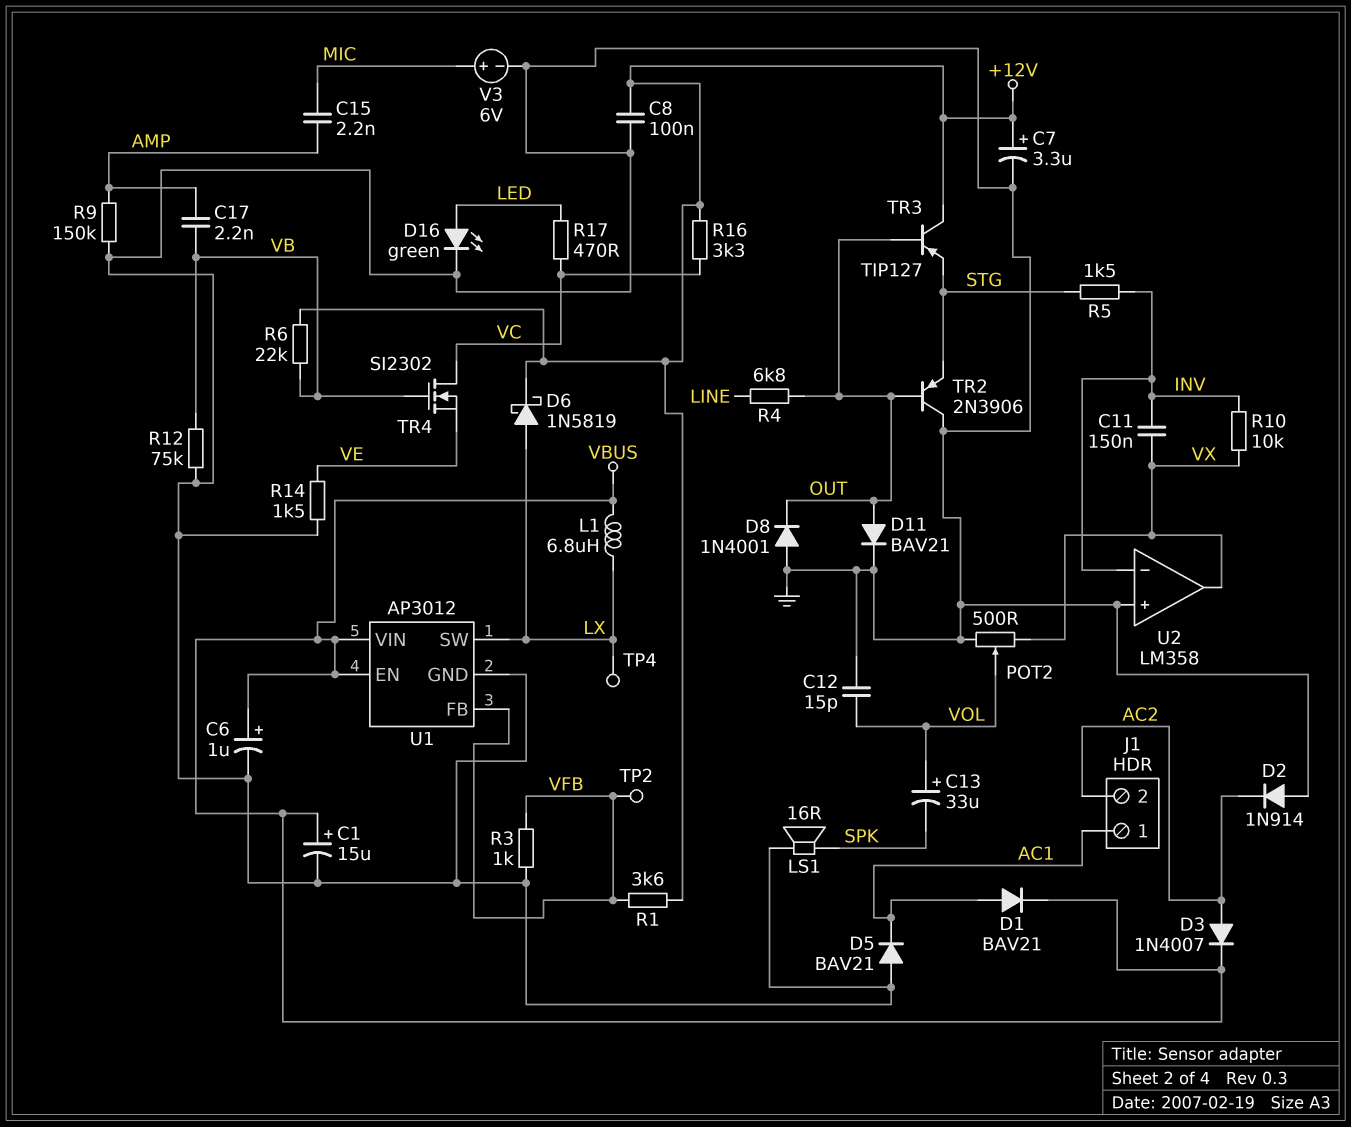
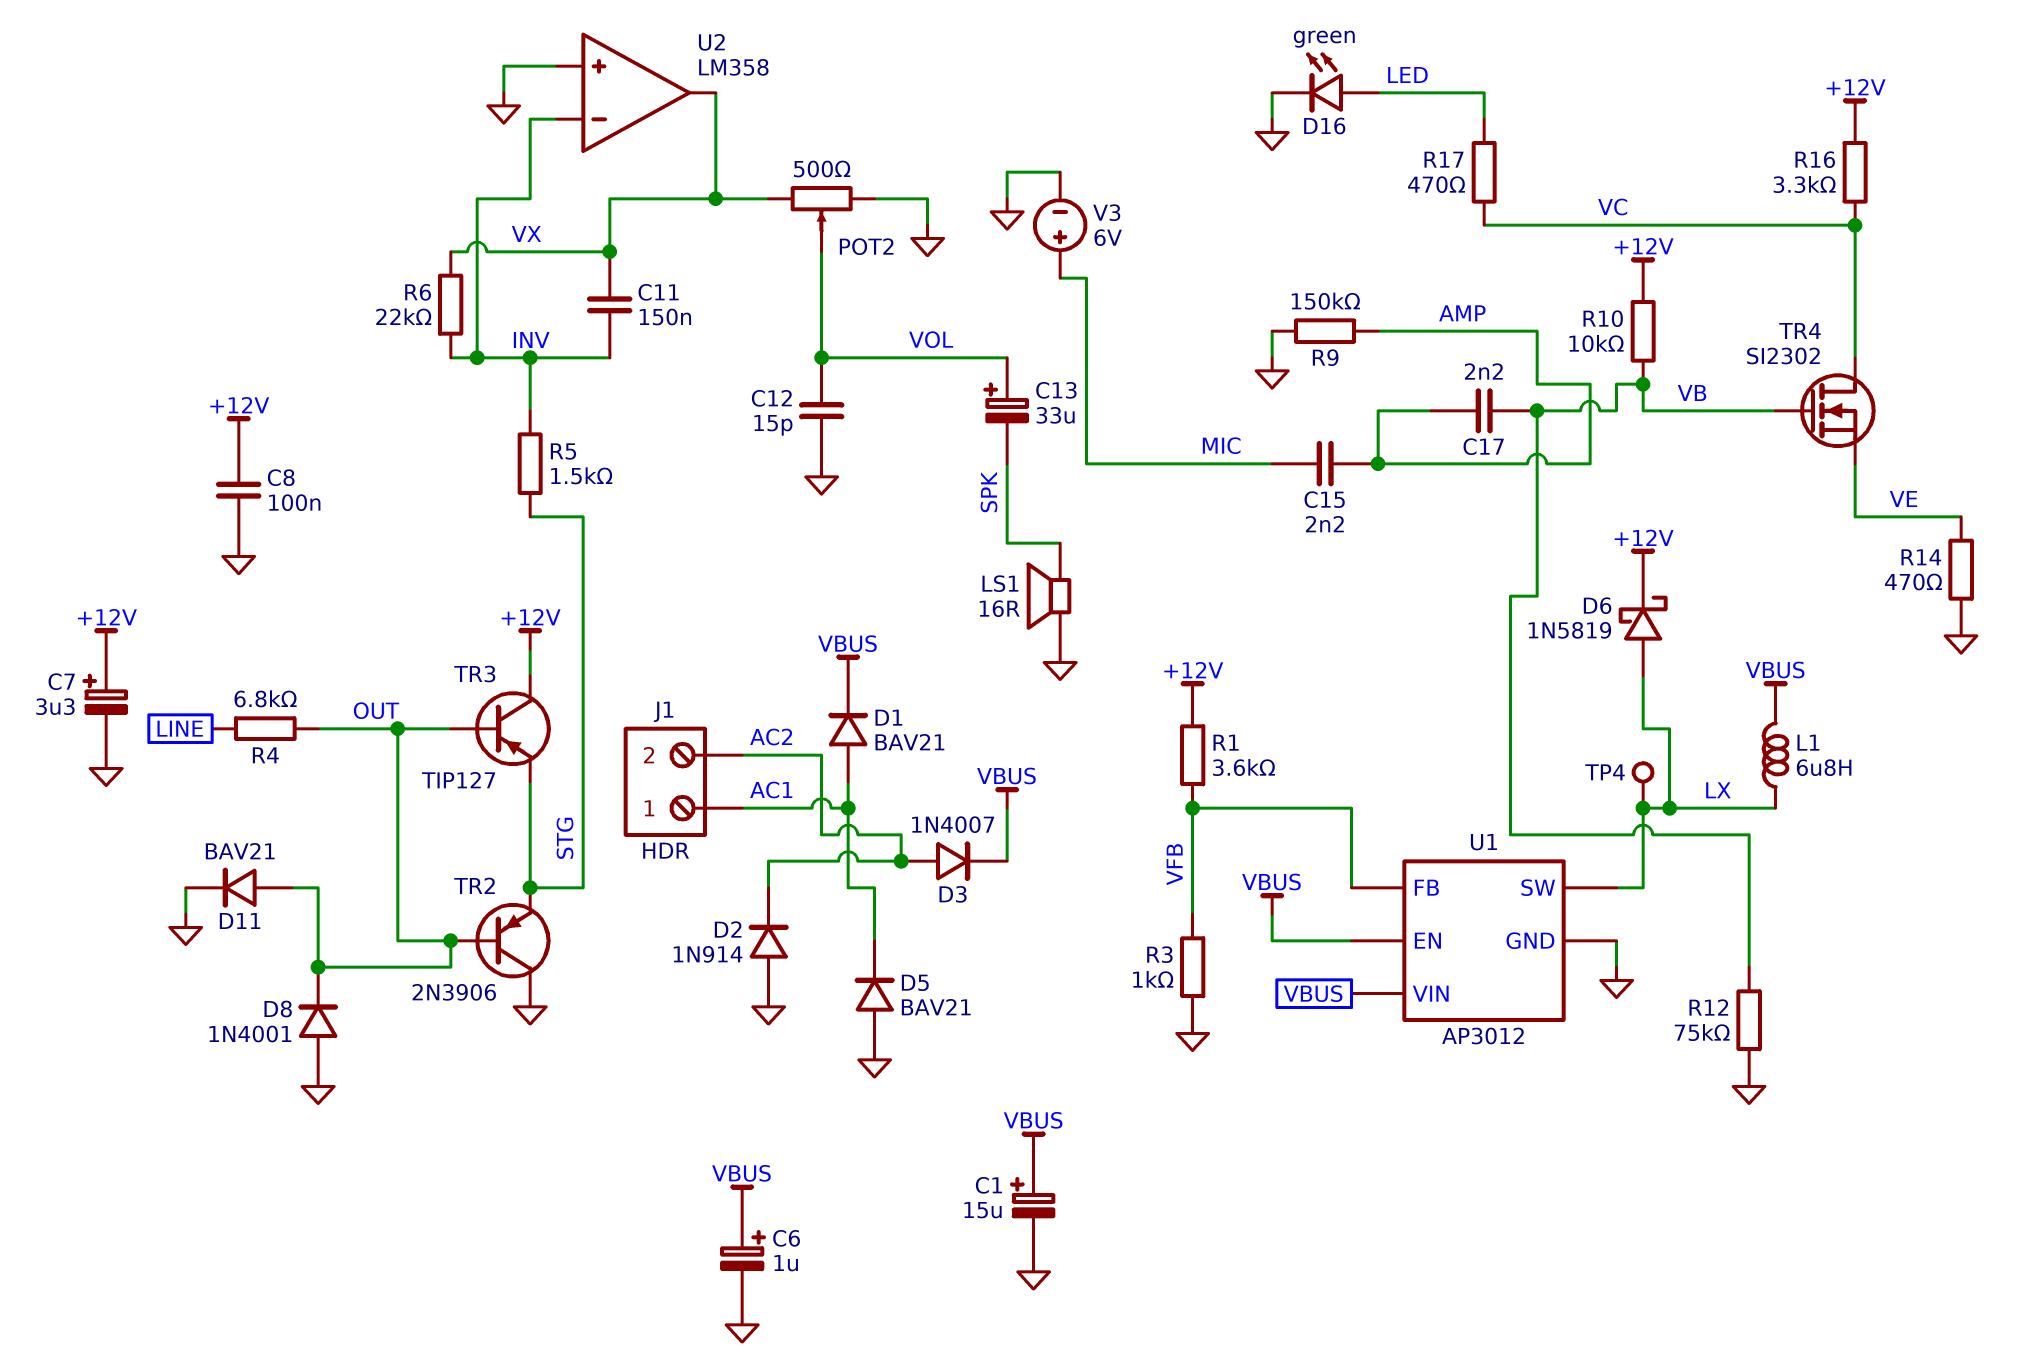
R6: 22k (+12V, VB) -> 22k (INV, VX)
R10: 10k (INV, VX) -> 10k (+12V, VB)
R14: 1.5k (GND, VE) -> 470 (GND, VE)
TP2: test point (VFB) -> none

